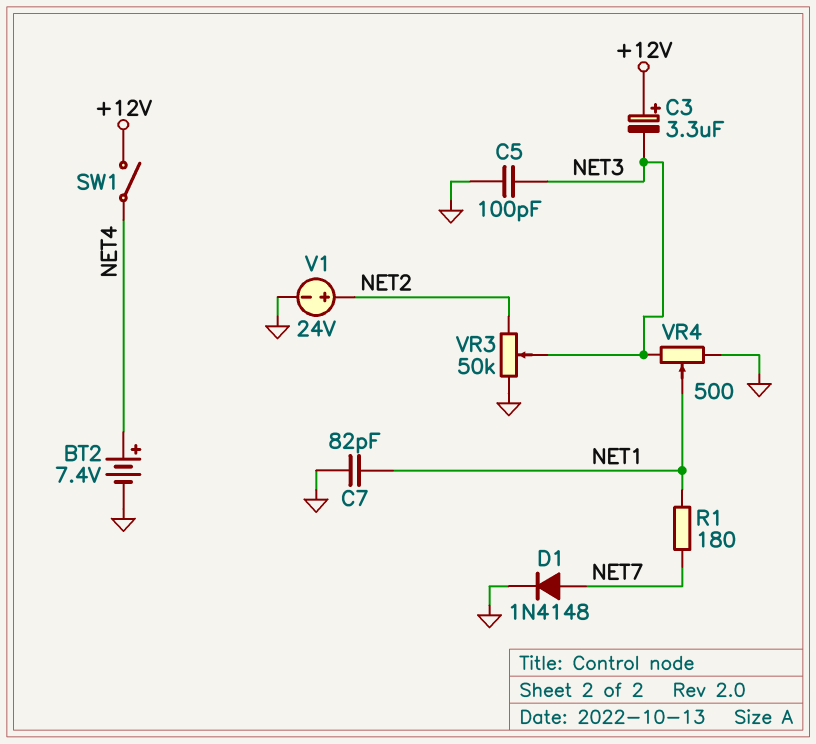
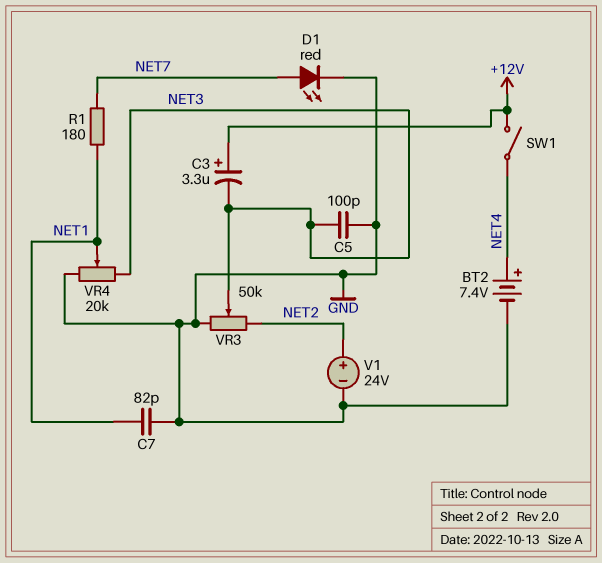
D1: diode 1N4148 (A NET7, K GND) -> LED red (A NET7, K GND)
VR4: 500 (GND, NET3, wiper NET1) -> 20k (GND, NET3, wiper NET1)

